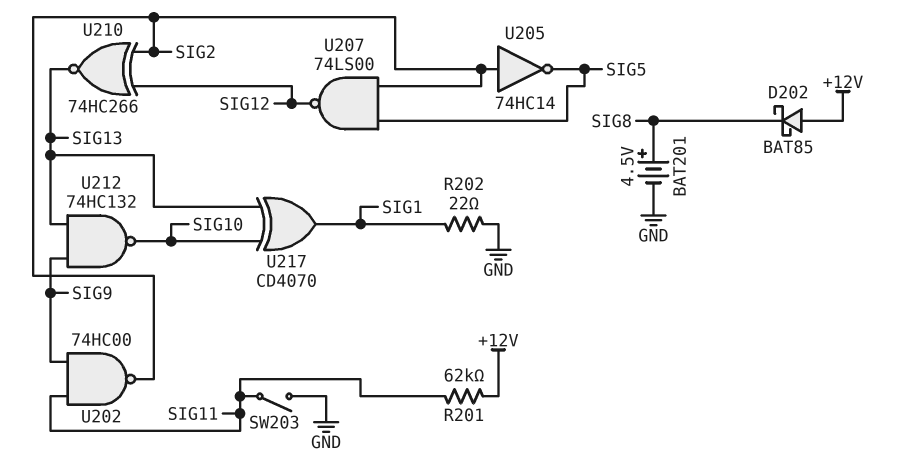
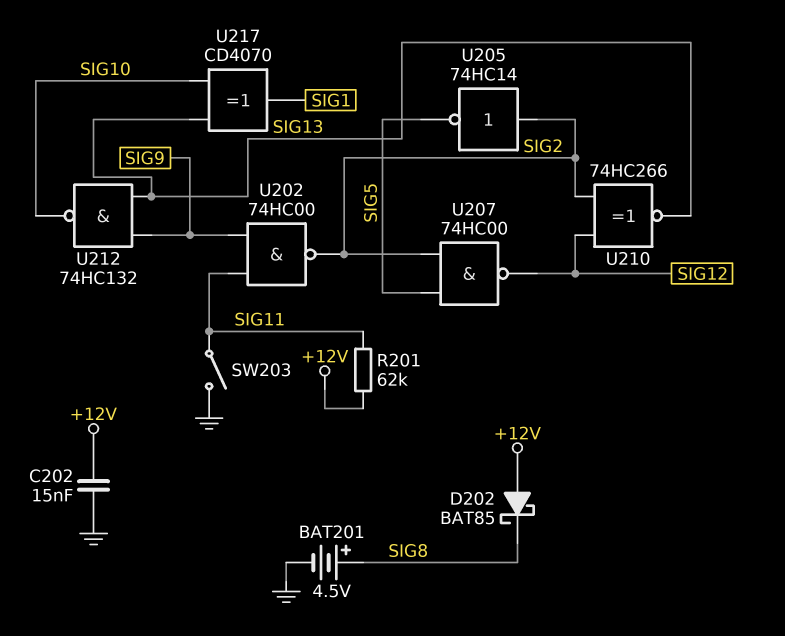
C202: none -> 15nF (+12V, GND)
R202: 22 (GND, SIG1) -> none
U207: NAND 74LS00 (in SIG2, in SIG5, out SIG12) -> NAND 74HC00 (in SIG2, in SIG5, out SIG12)

